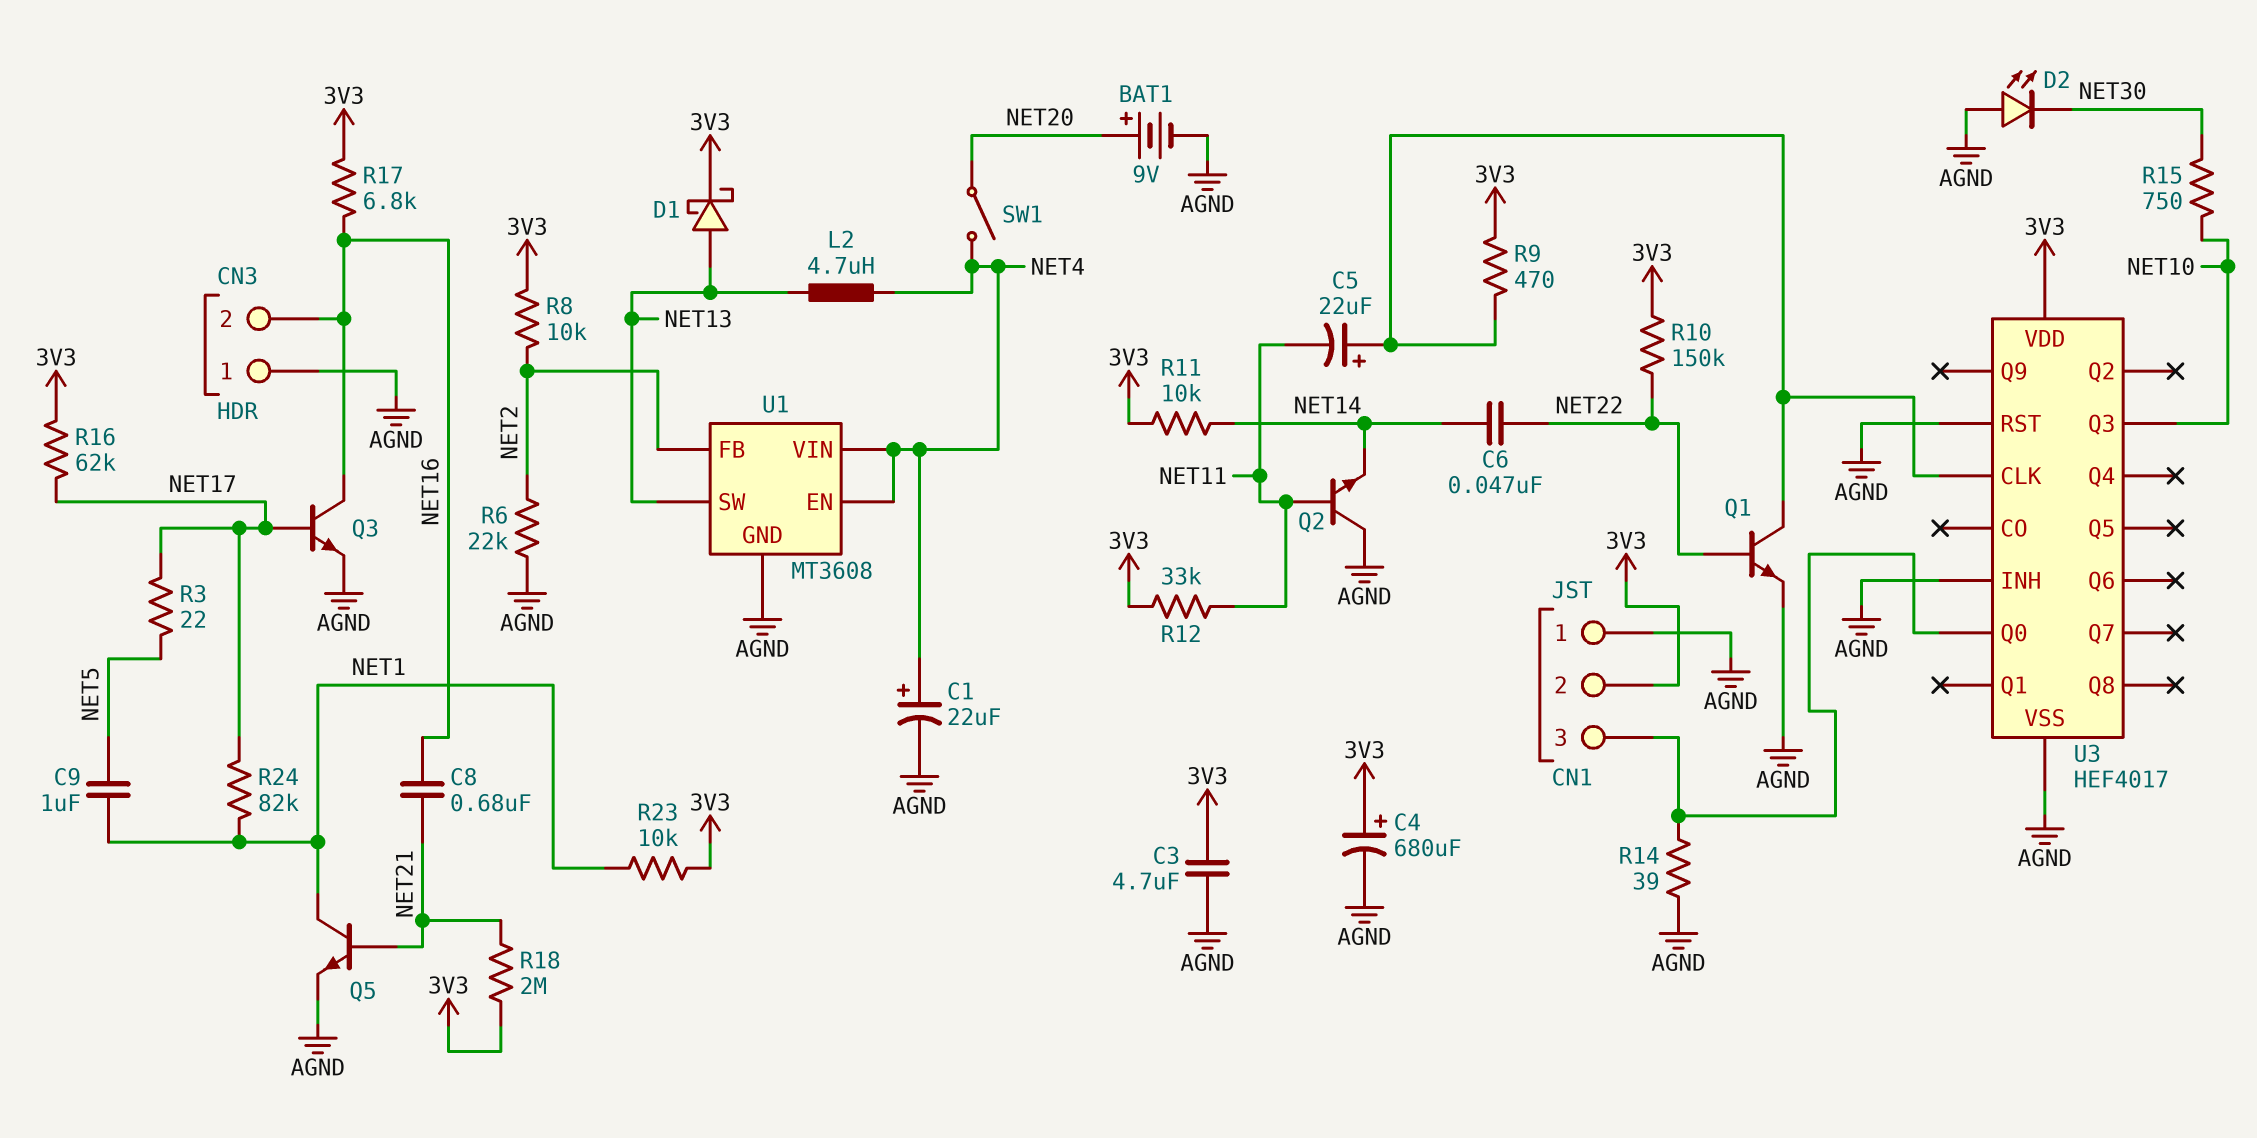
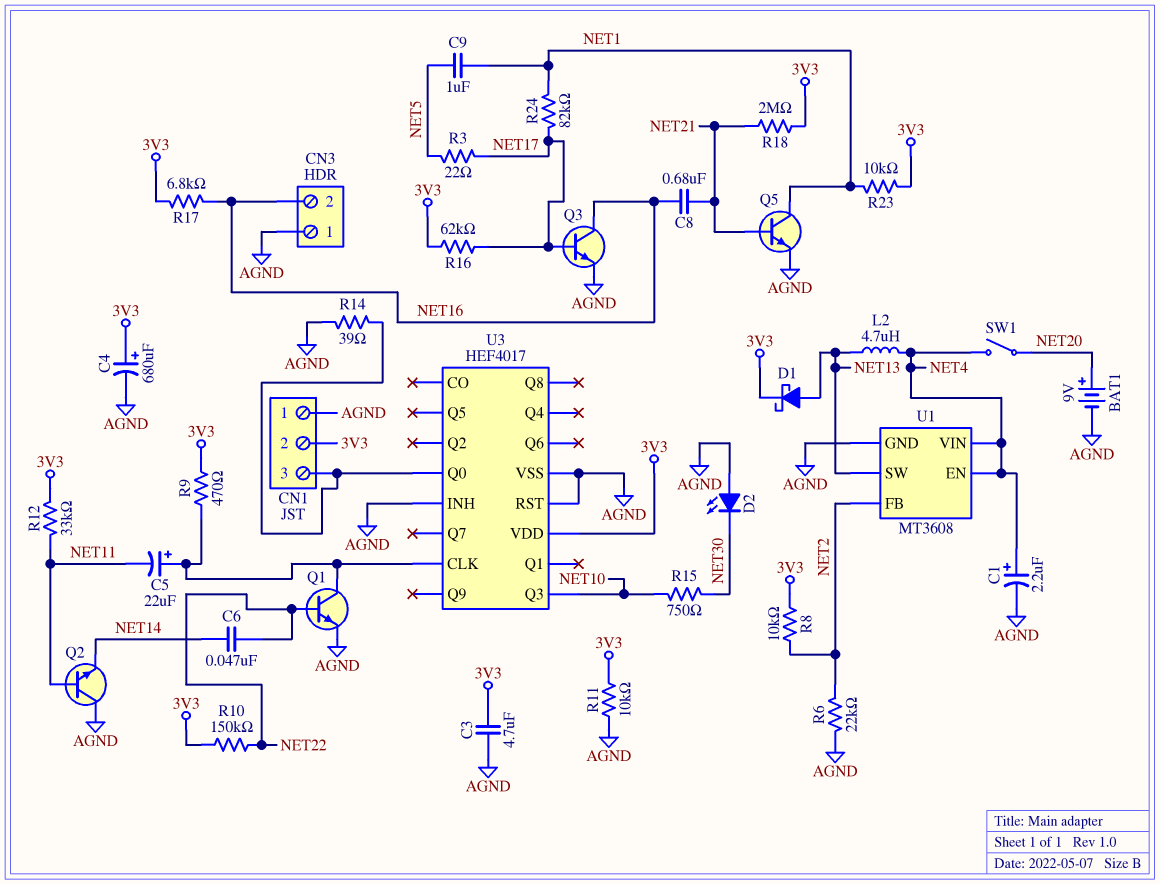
C1: 22uF (plus NET4, minus AGND) -> 2.2uF (plus NET4, minus AGND)
R11: 10k (3V3, NET14) -> 10k (3V3, AGND)

